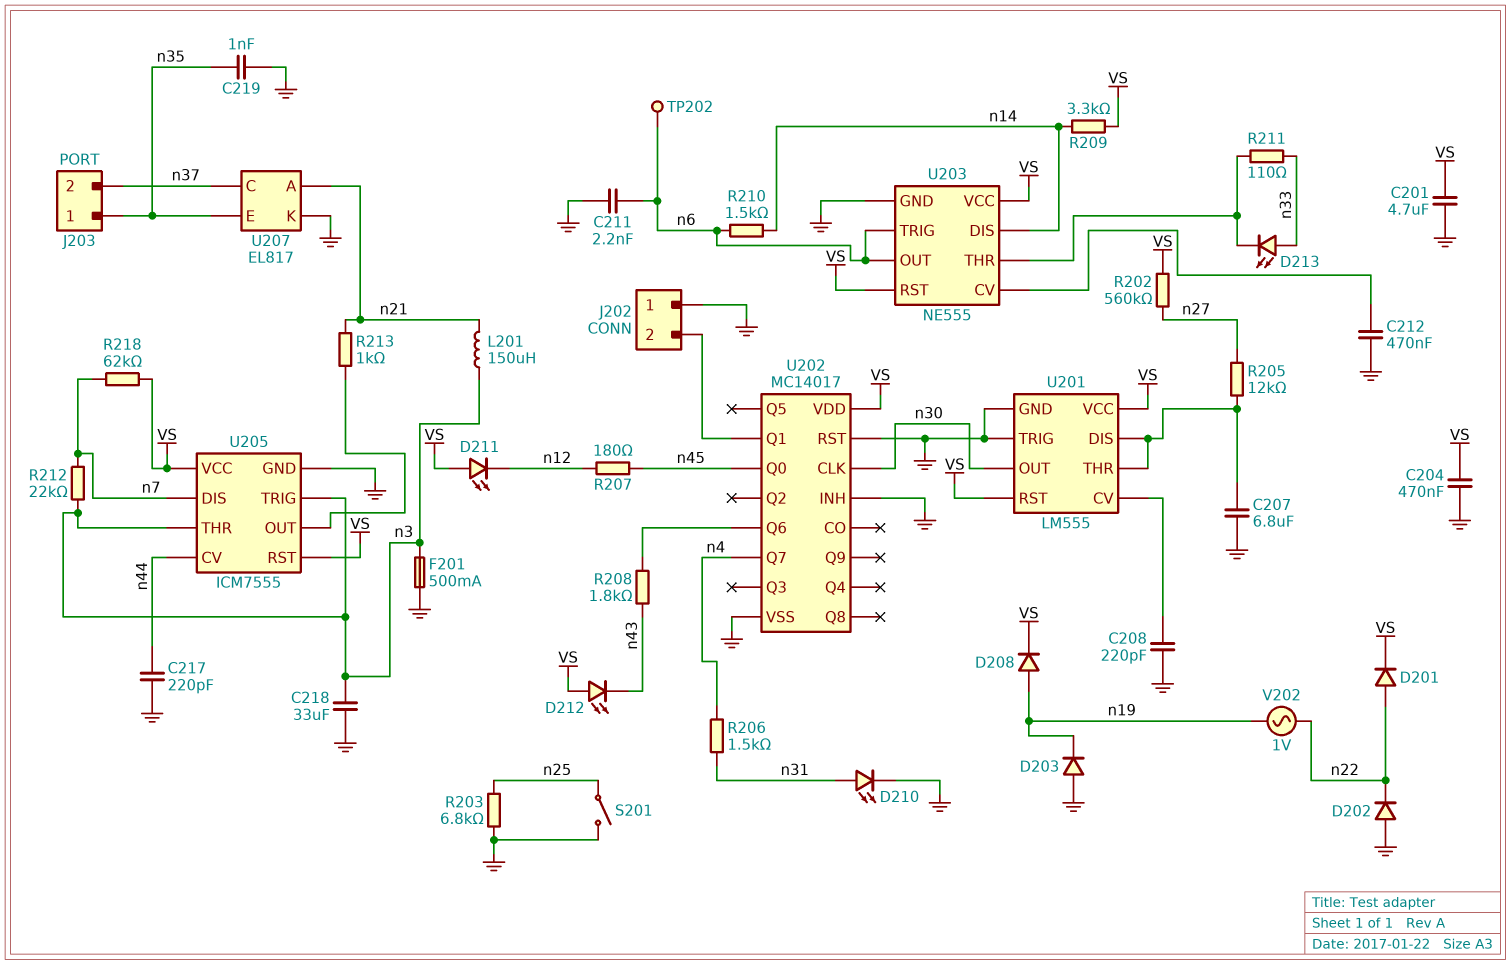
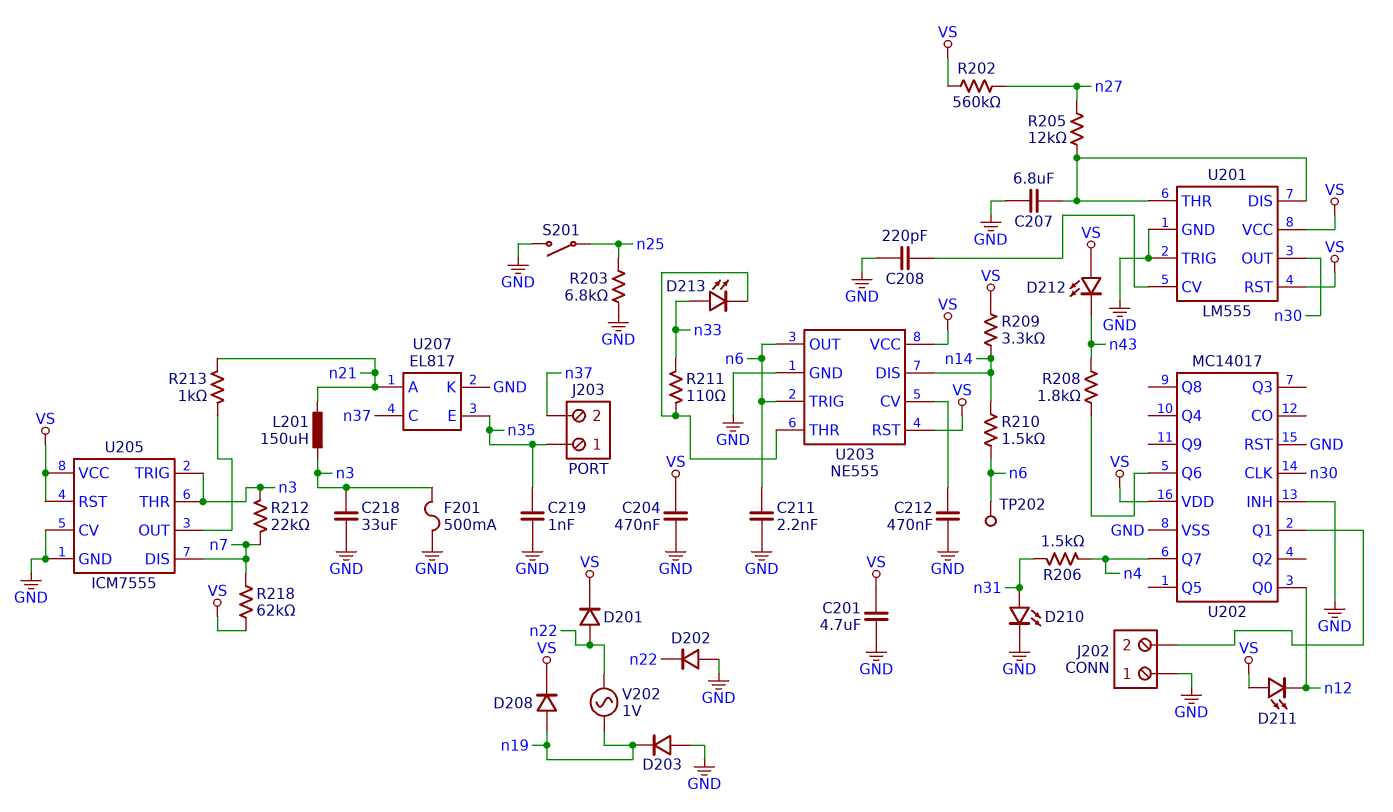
C217: 220pF (GND, n44) -> none
R207: 180 (n12, n45) -> none
U202 pin Q0: n45 -> n12
U205 pin CV: n44 -> GND

